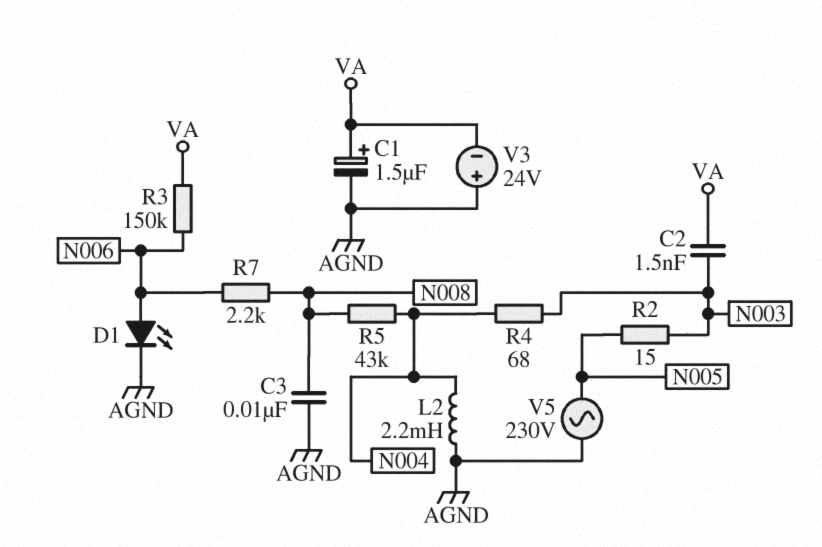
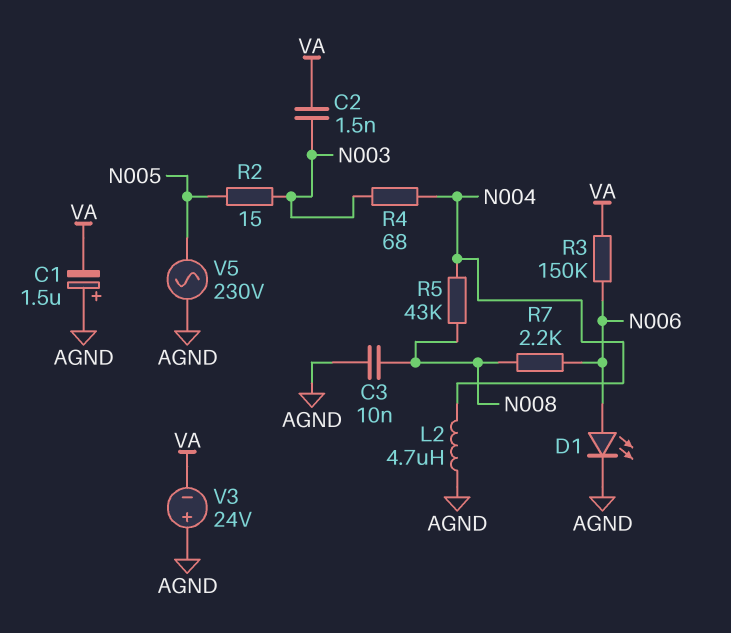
C1: 1.5uF (plus VA, minus AGND) -> 1.5uF (plus AGND, minus VA)
L2: 2.2mH (AGND, N004) -> 4.7uH (AGND, N004)

